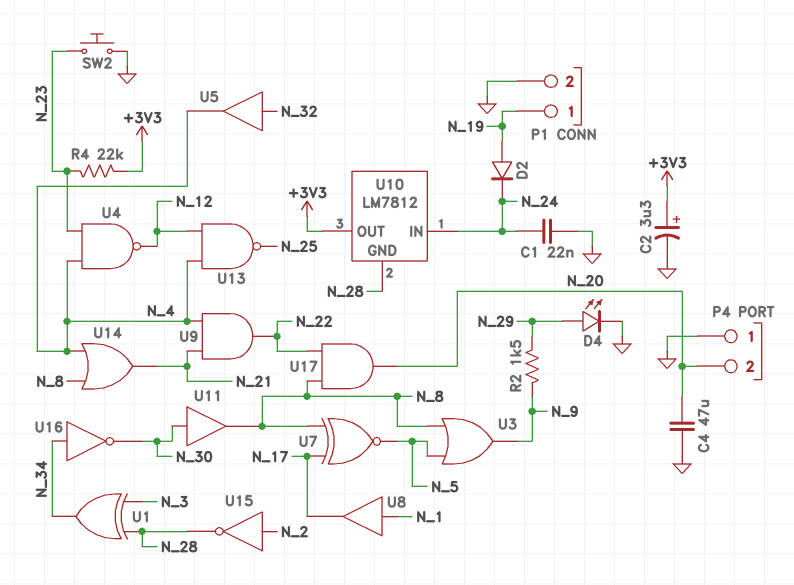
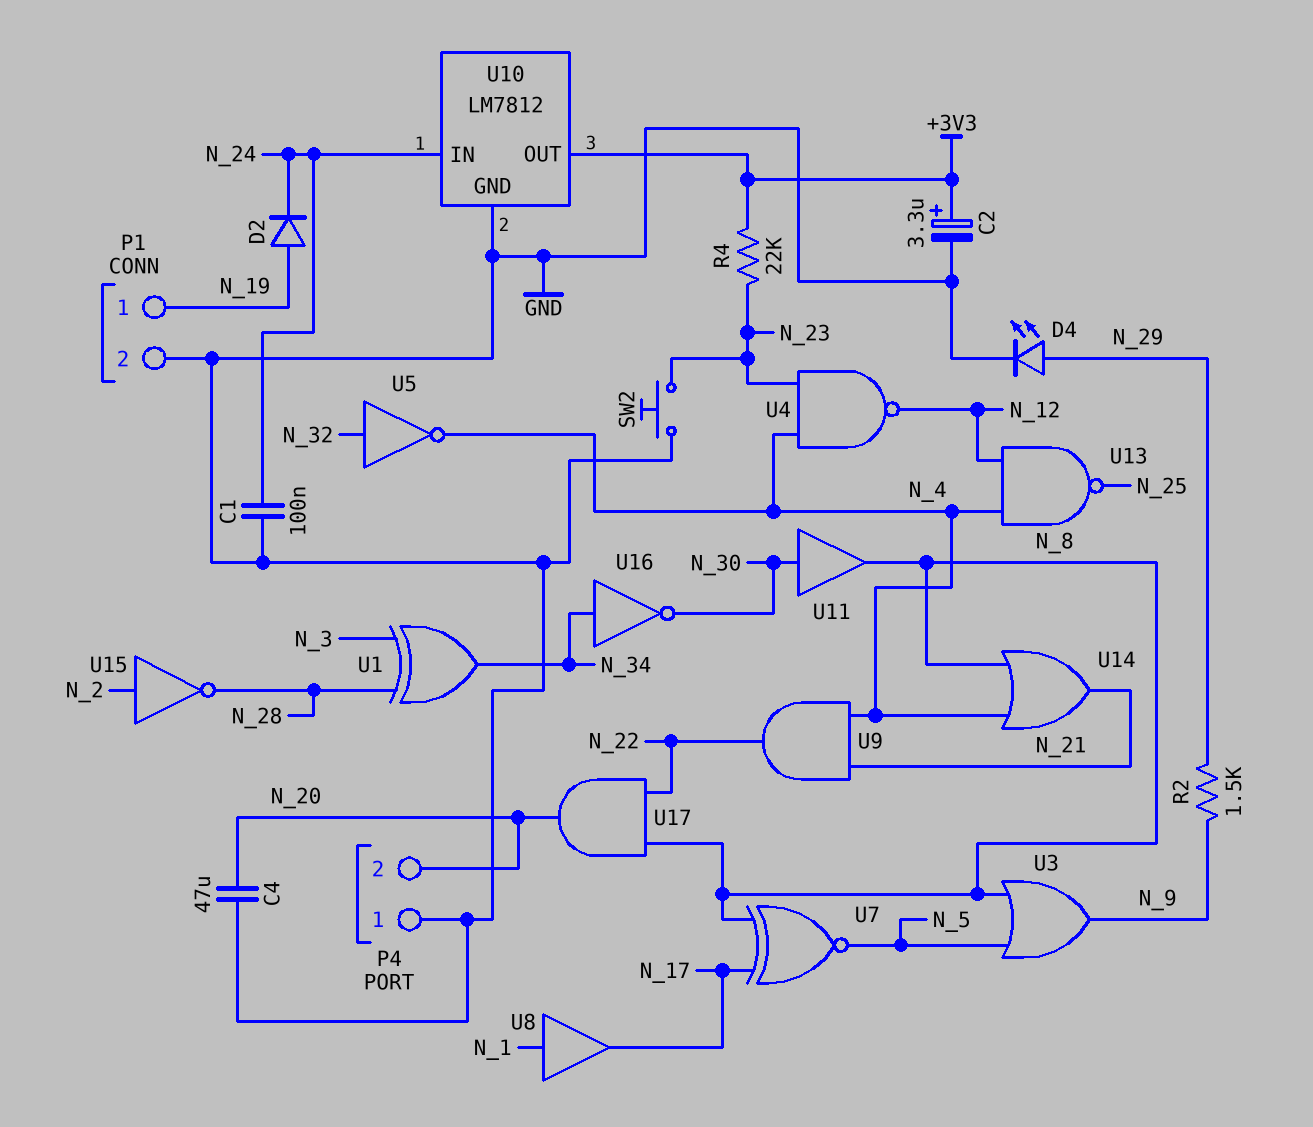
C1: 22nF (GND, N_24) -> 100nF (GND, N_24)
U5: buffer (in N_32, out N_4) -> NOT (in N_32, out N_4)
U10 pin GND: N_28 -> GND

